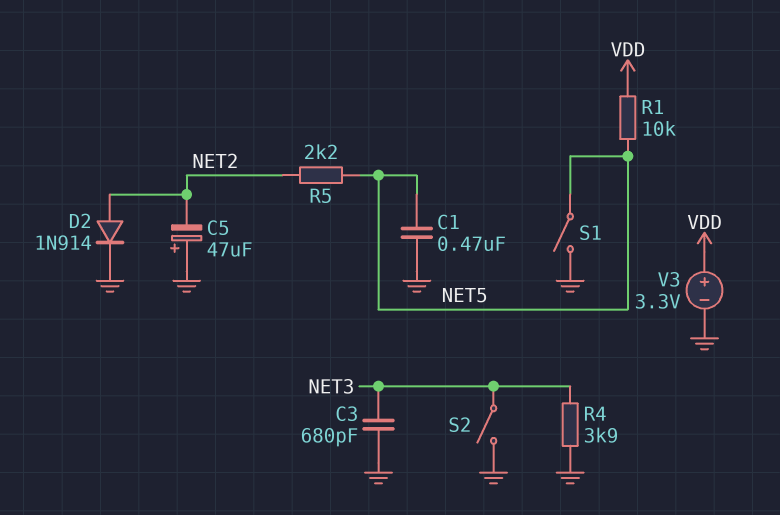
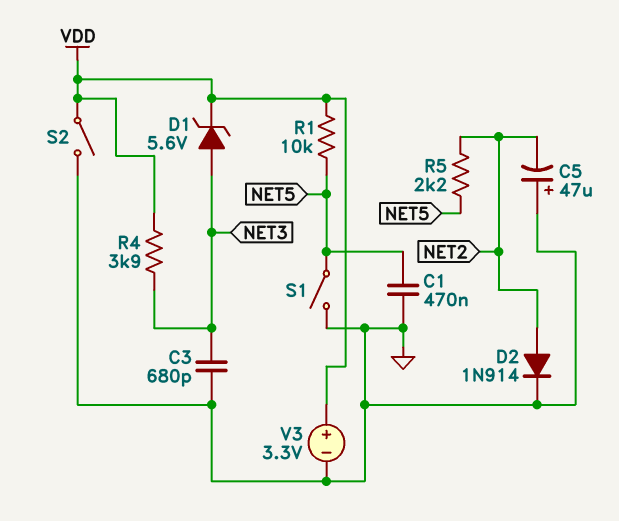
D1: none -> zener 5.6V (A NET3, K VDD)
R4: 3.9k (GND, NET3) -> 3.9k (NET3, VDD)
S2: switch (GND, NET3) -> switch (GND, VDD)

